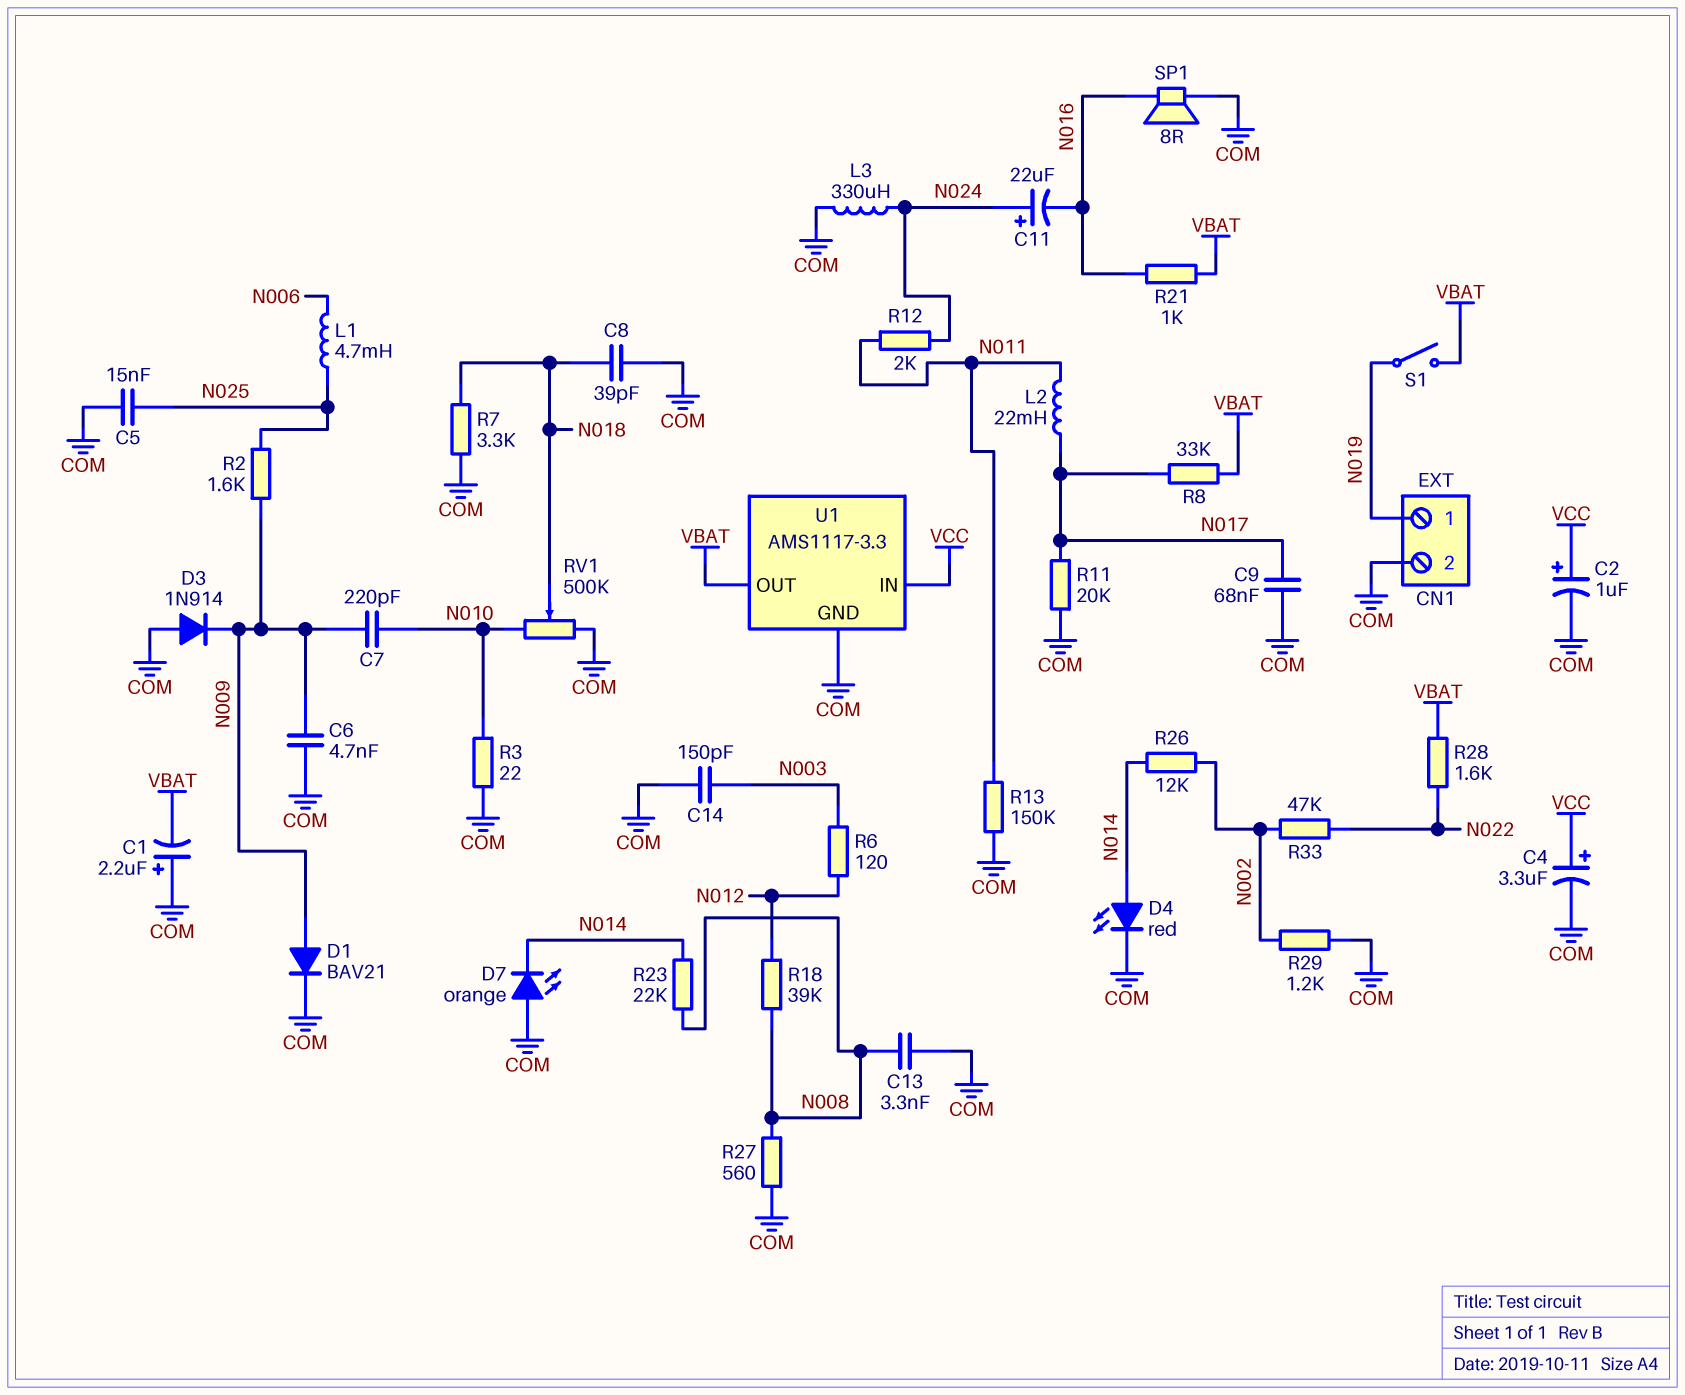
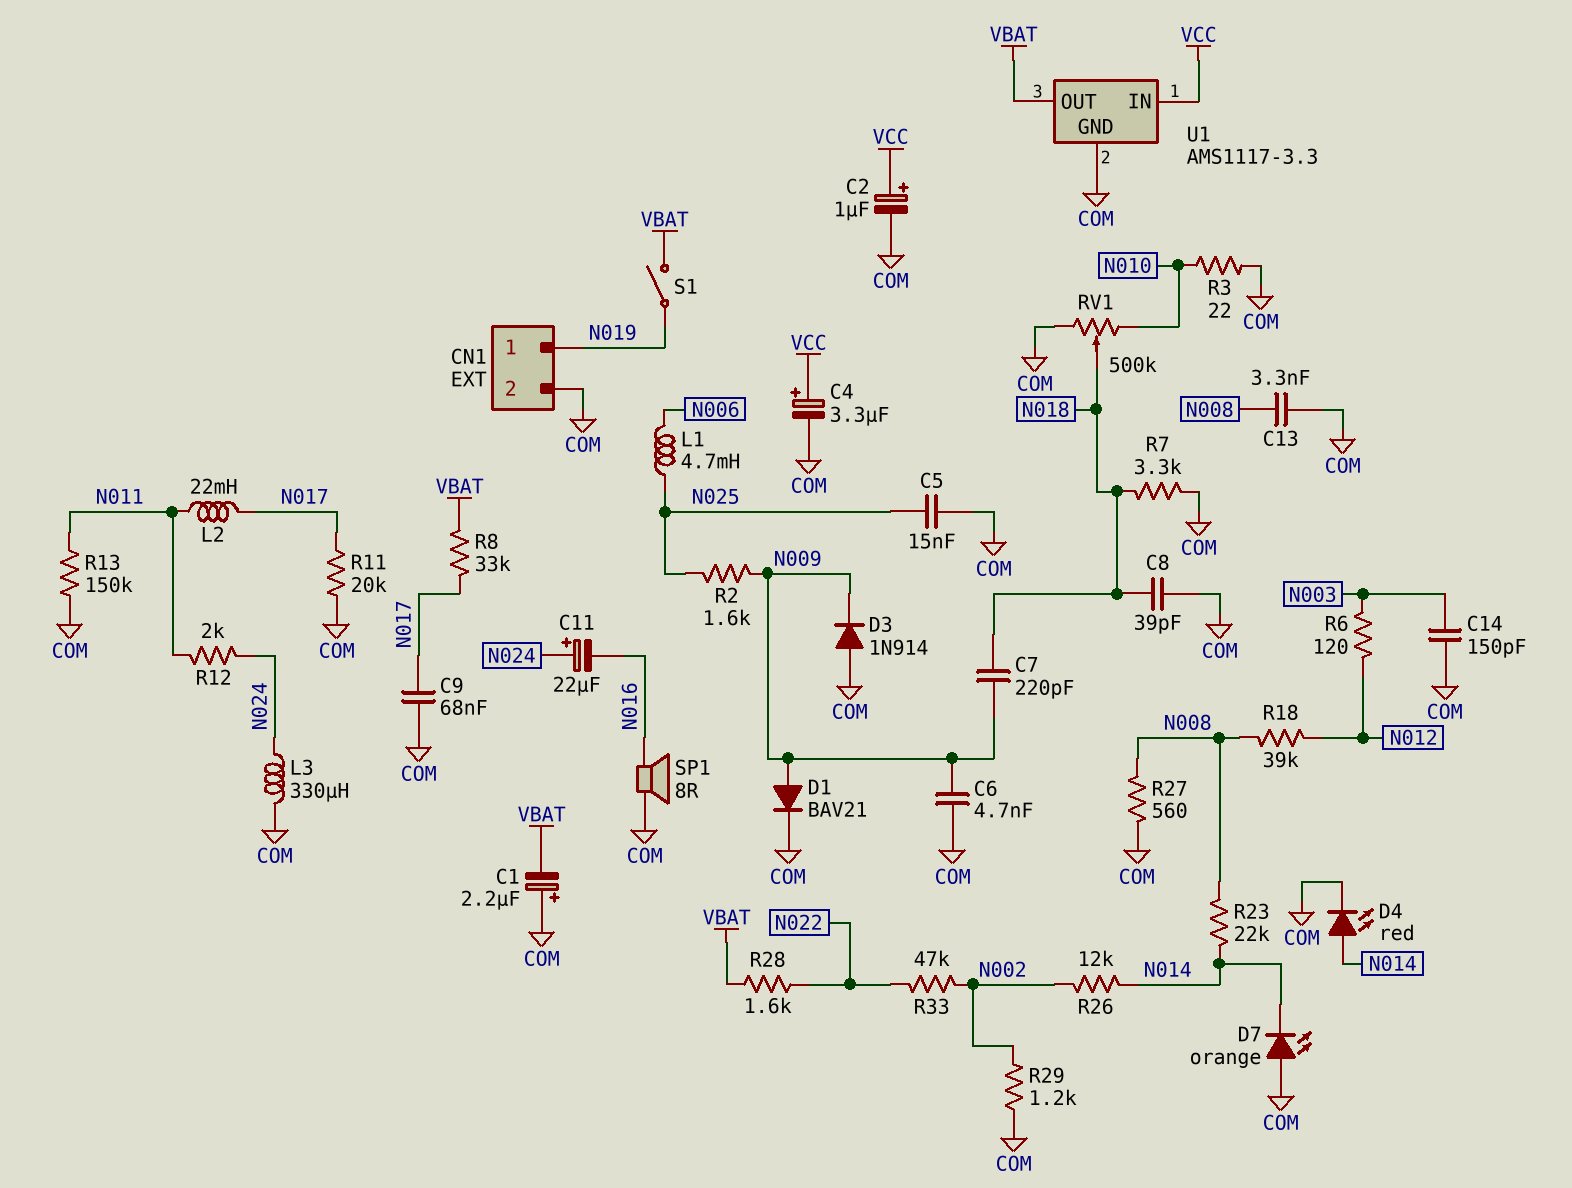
C7: 220pF (N009, N010) -> 220pF (N009, N018)
R21: 1k (N016, VBAT) -> none

